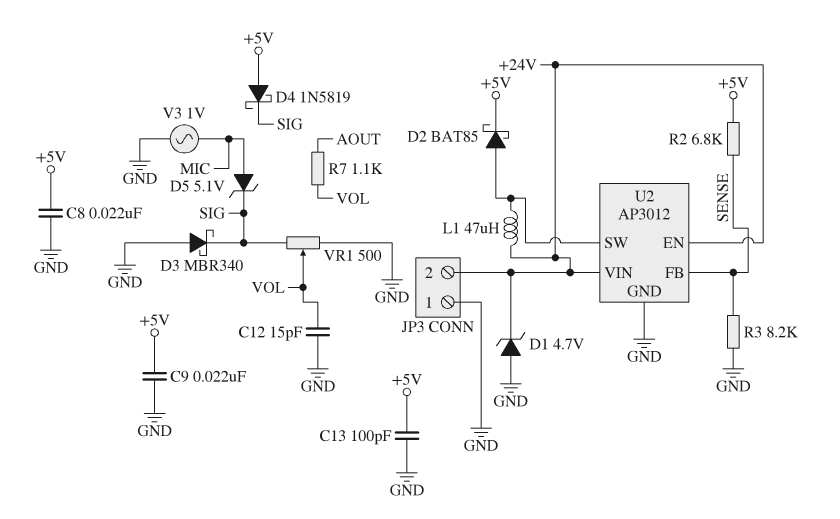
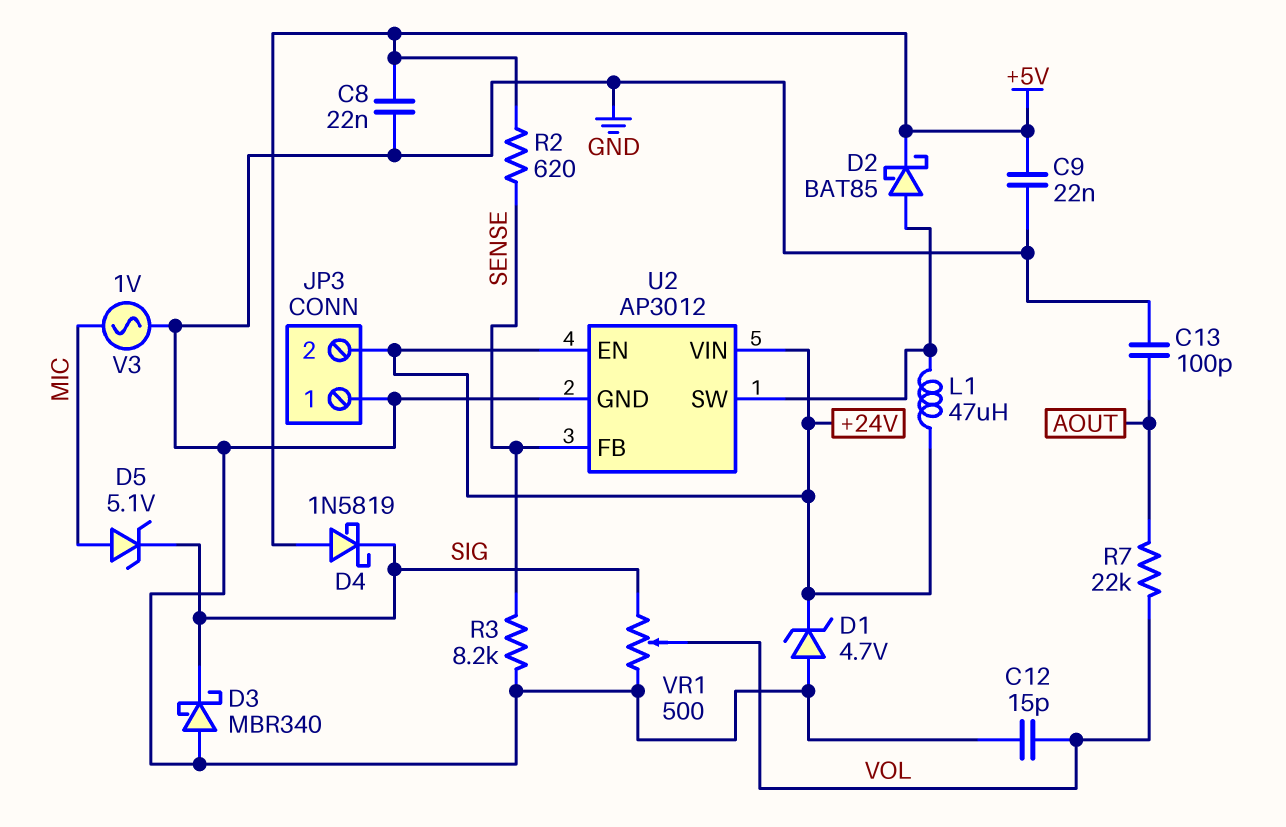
C13: 100pF (+5V, GND) -> 100pF (AOUT, GND)
R2: 6.8k (+5V, SENSE) -> 620 (+5V, SENSE)
R7: 1.1k (AOUT, VOL) -> 22k (AOUT, VOL)

